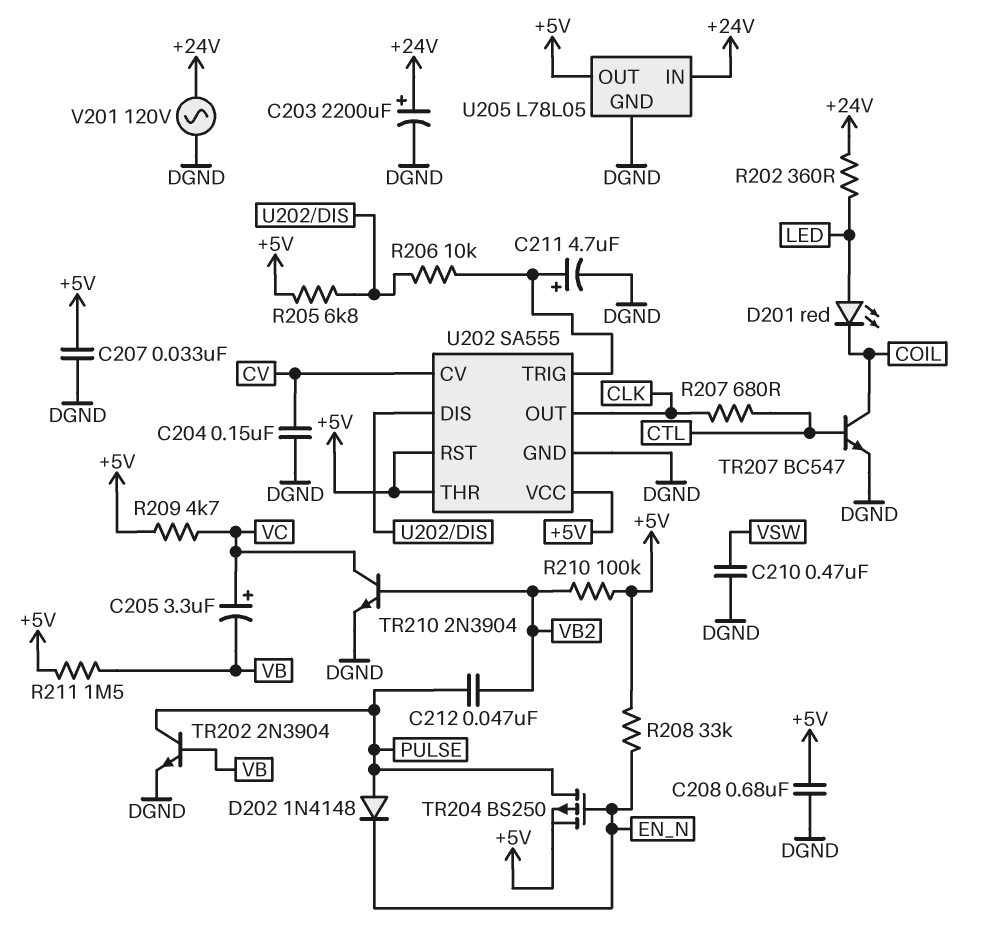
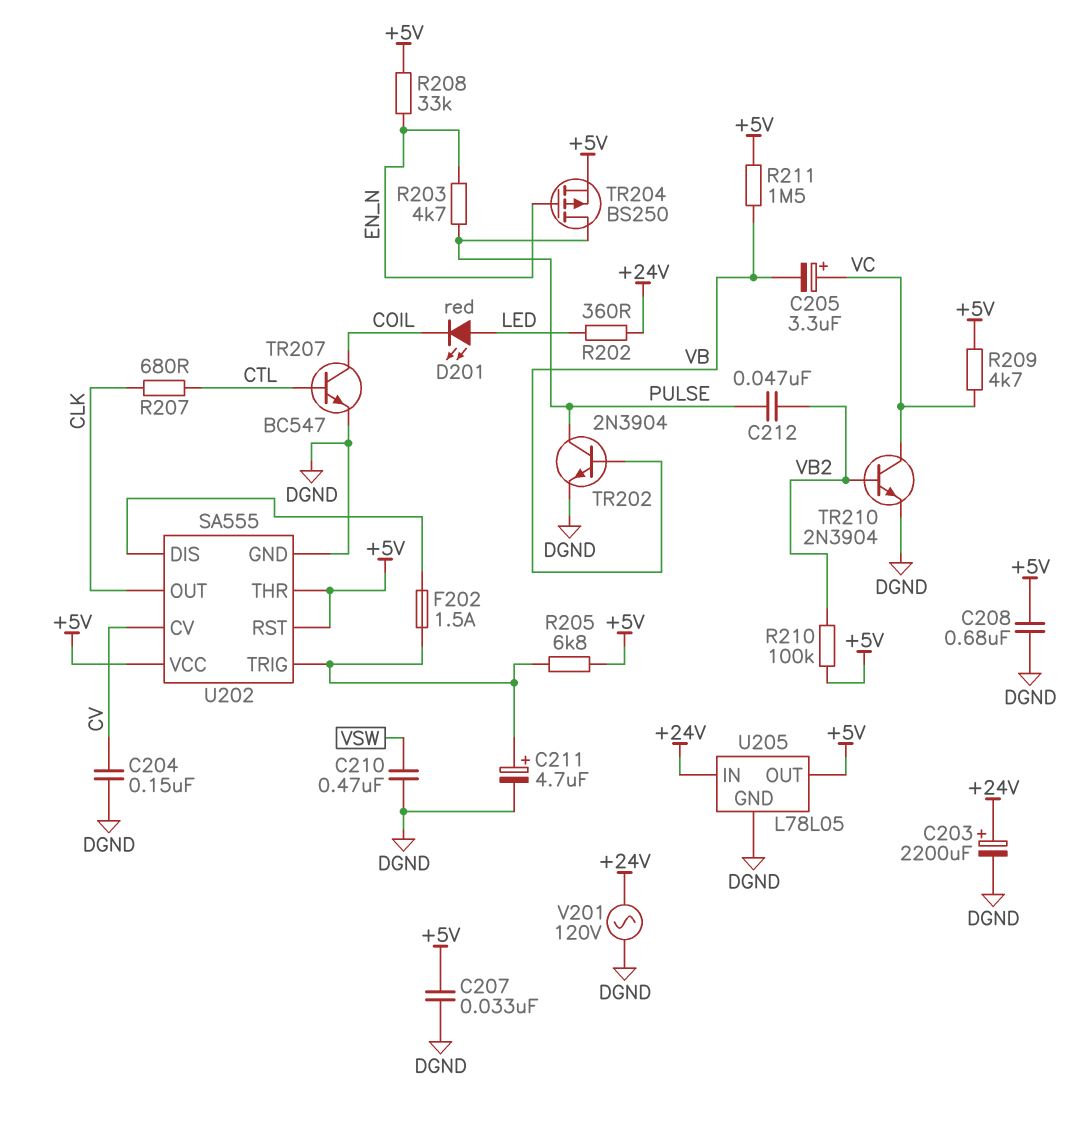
D202: diode 1N4148 (A PULSE, K EN_N) -> none
F202: none -> 1.5A (U202/DIS, U202/TRIG)
R203: none -> 4.7k (EN_N, PULSE)
R205: 6.8k (+5V, U202/DIS) -> 6.8k (+5V, U202/TRIG)
R206: 10k (U202/DIS, U202/TRIG) -> none

